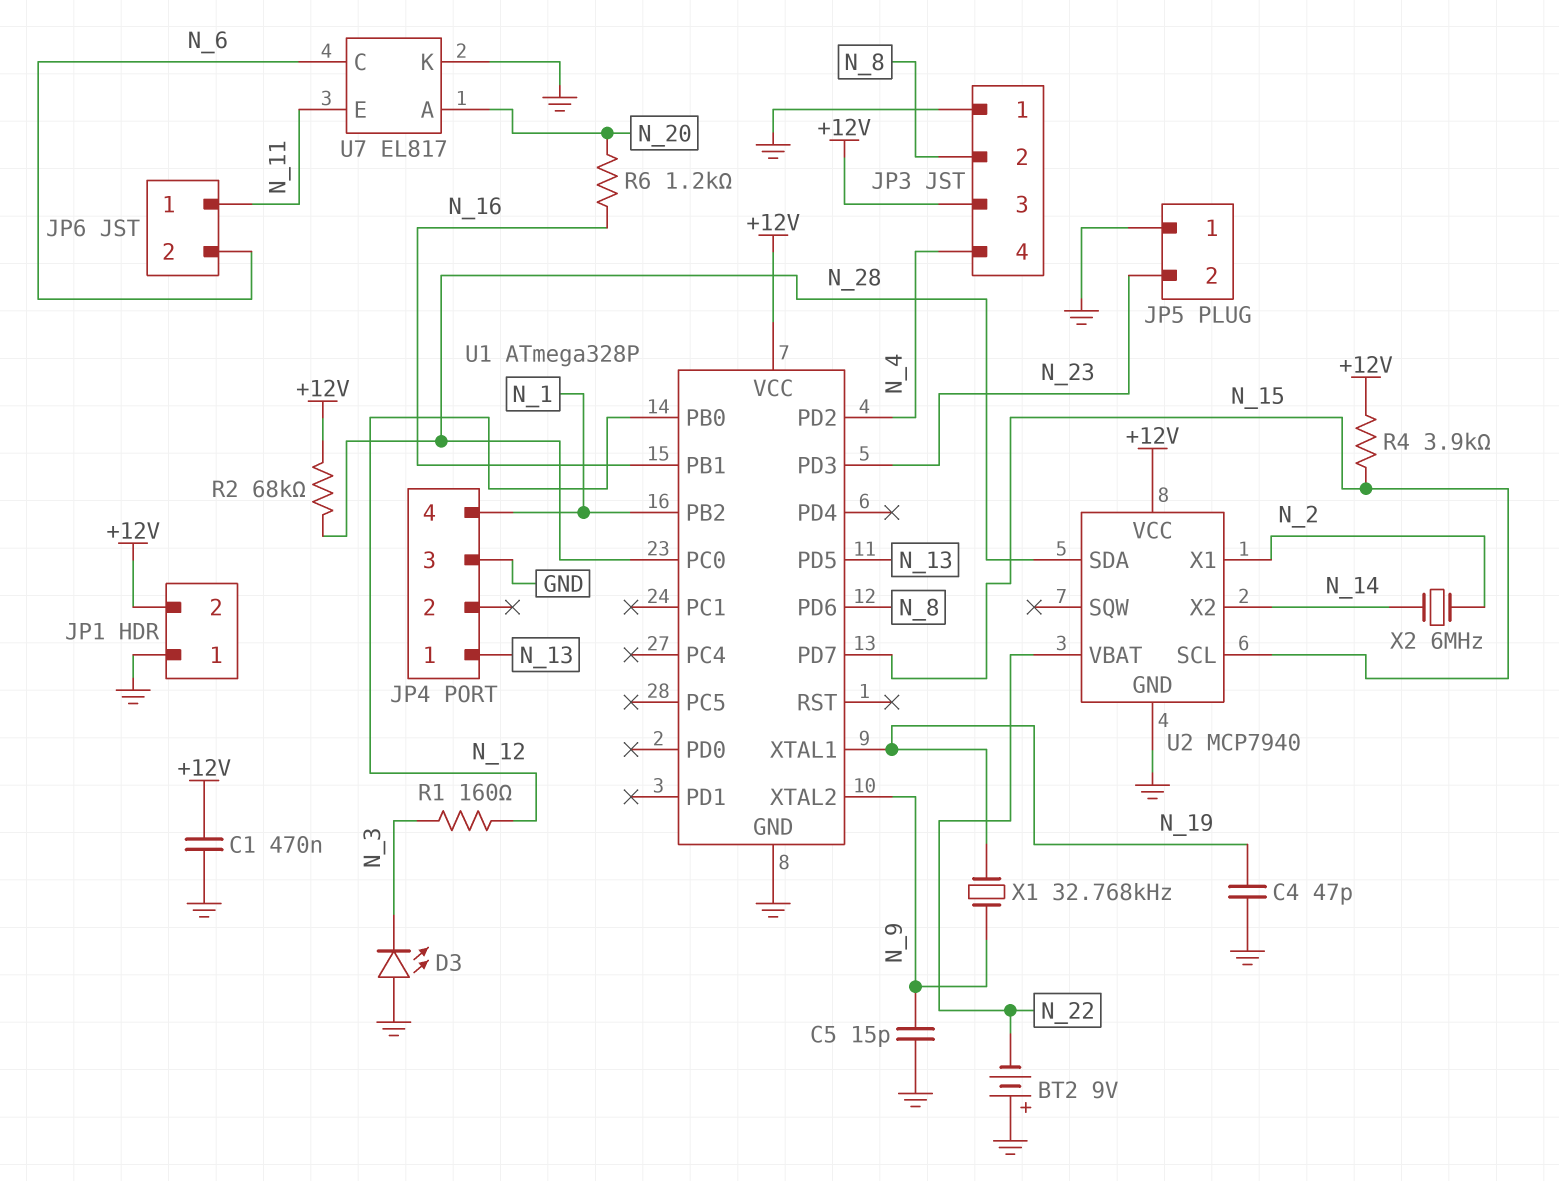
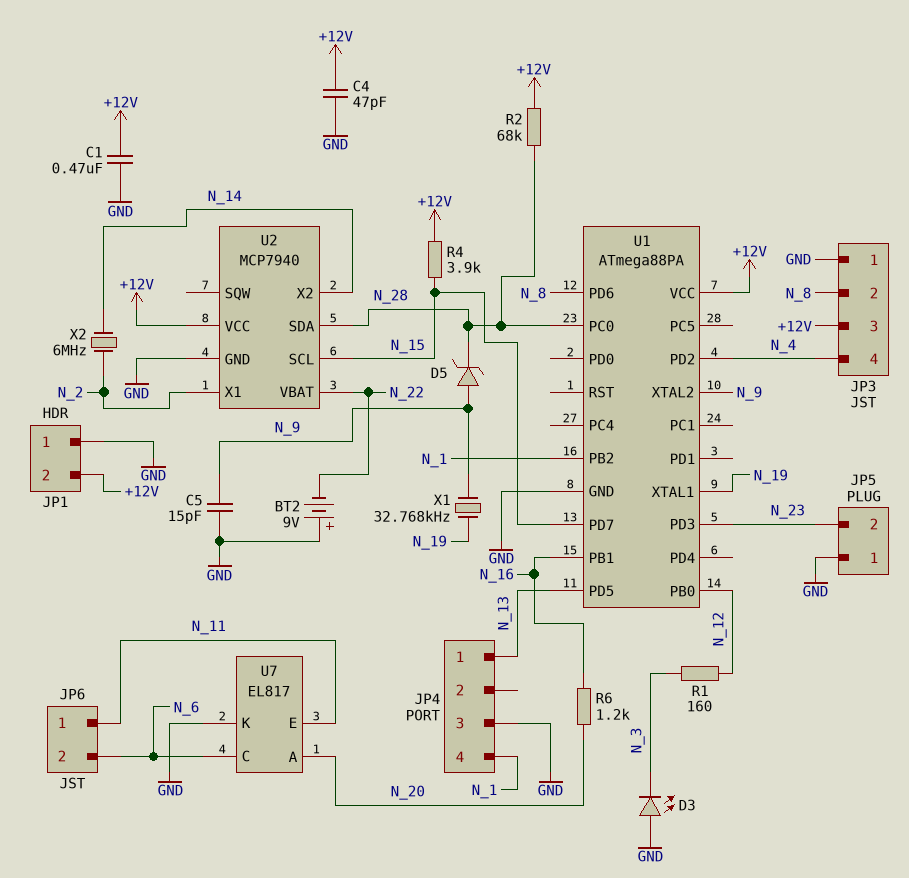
C4: 47pF (GND, N_19) -> 47pF (+12V, GND)
D5: none -> zener (A N_9, K N_28)
U1: ATmega328P -> ATmega88PA

